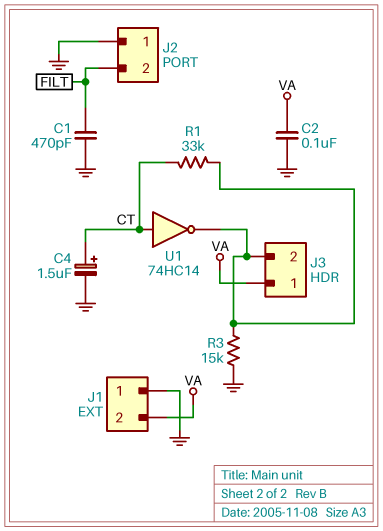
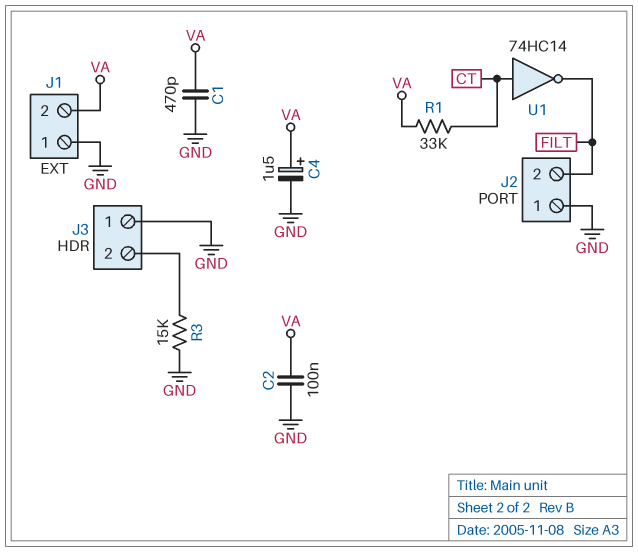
C1: 470pF (FILT, GND) -> 470pF (GND, VA)
C4: 1.5uF (plus CT, minus GND) -> 1.5uF (plus VA, minus GND)
J3 pin 1: VA -> GND
R1: 33k (CT, J3/2) -> 33k (CT, VA)
U1: NOT 74HC14 (in CT, out J3/2) -> NOT 74HC14 (in CT, out FILT)

